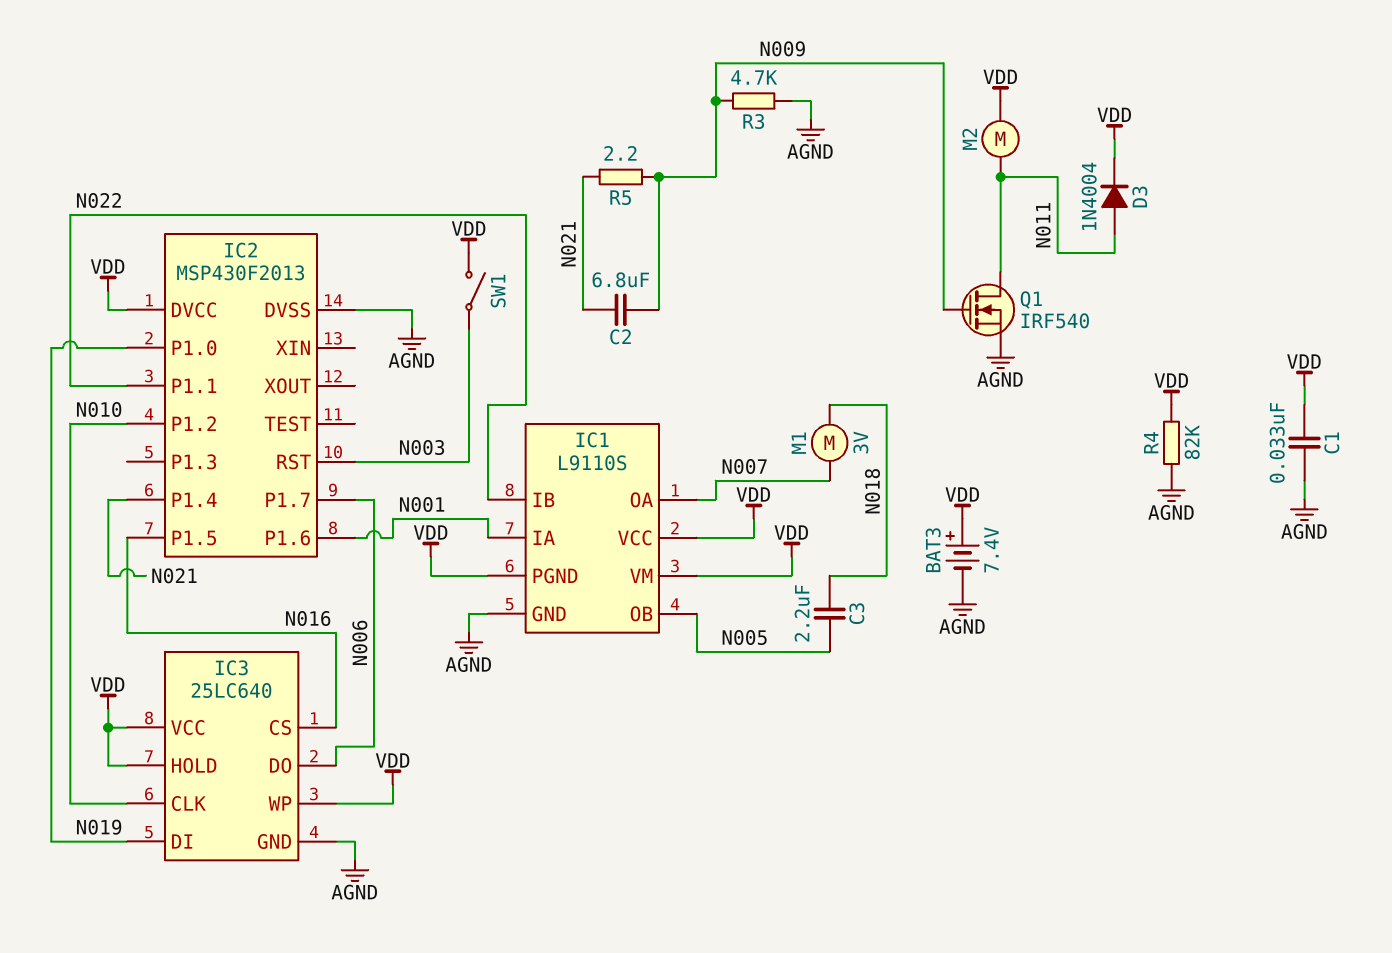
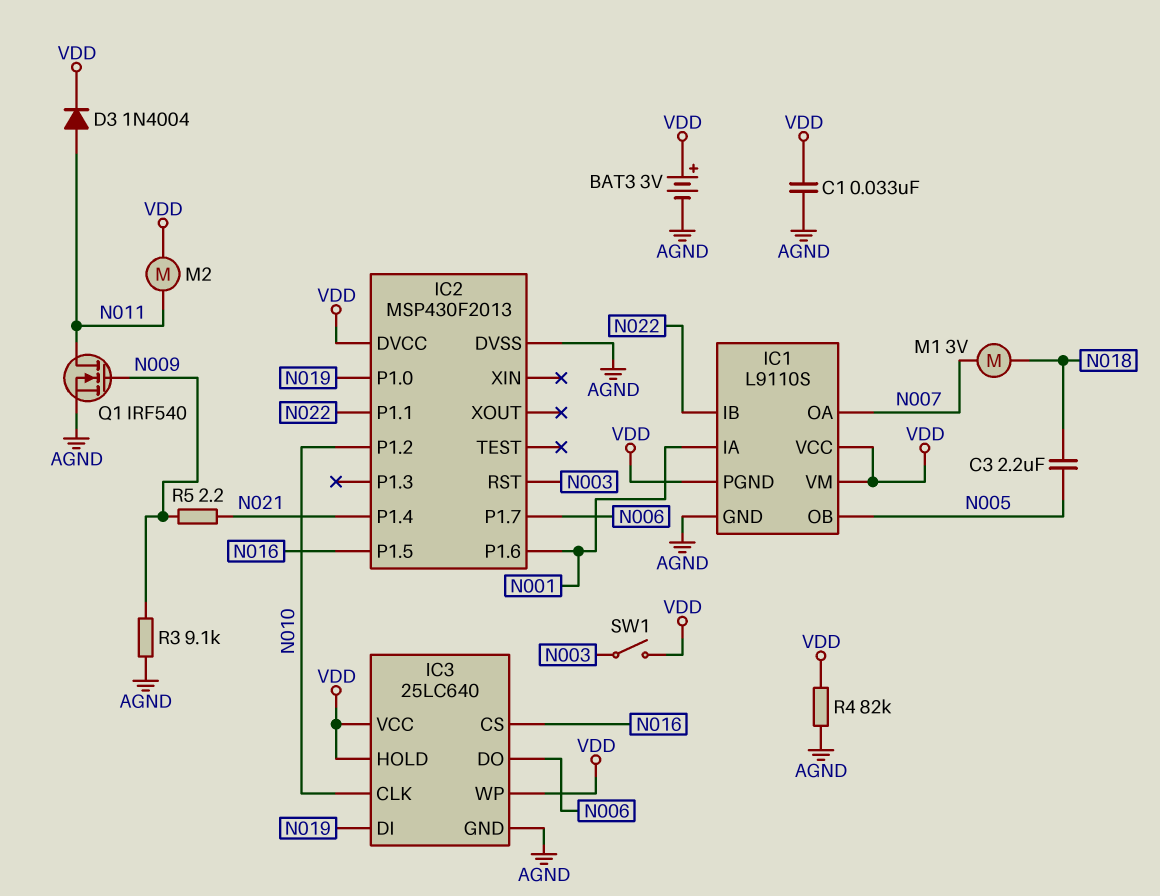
BAT3: 7.4V (plus VDD, minus AGND) -> 3V (plus VDD, minus AGND)
C2: 6.8uF (N009, N021) -> none
R3: 4.7k (AGND, N009) -> 9.1k (AGND, N009)

